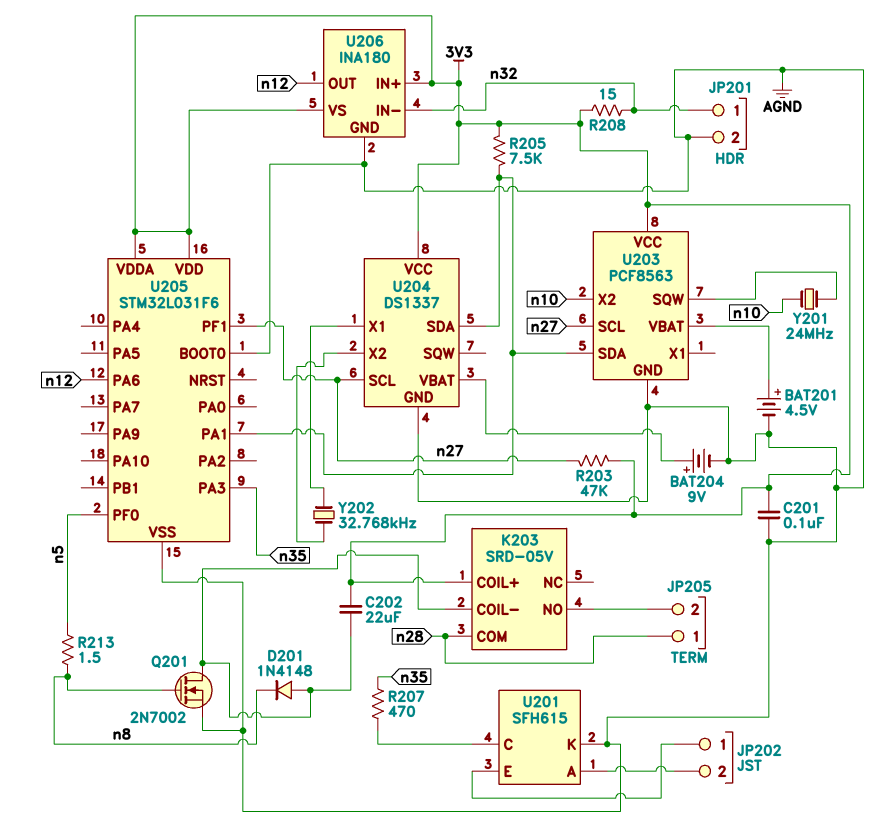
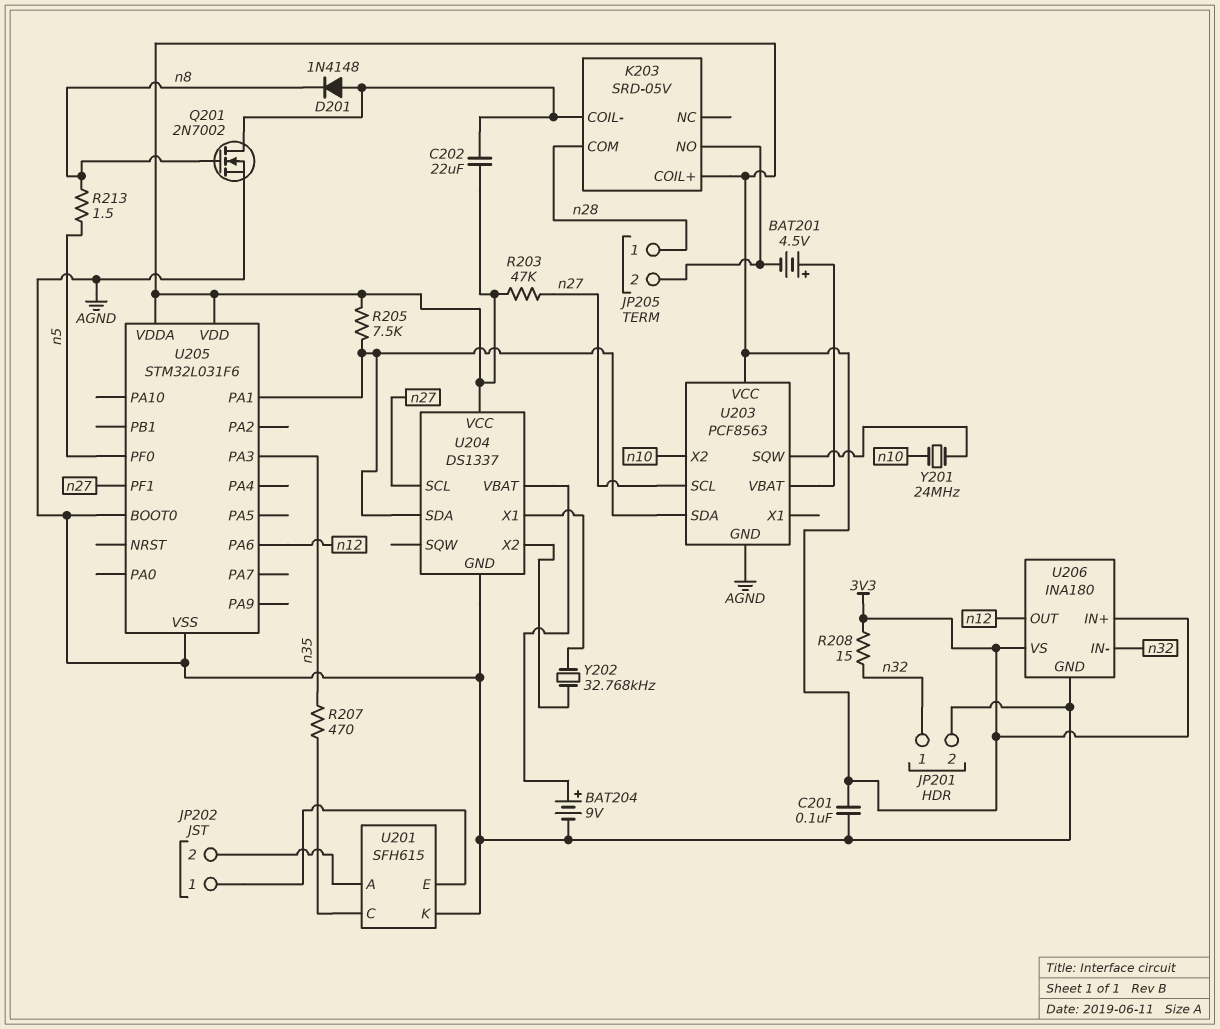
BAT201: 4.5V (plus U203/VBAT, minus AGND) -> 4.5V (plus U203/VBAT, minus JP205/2)

